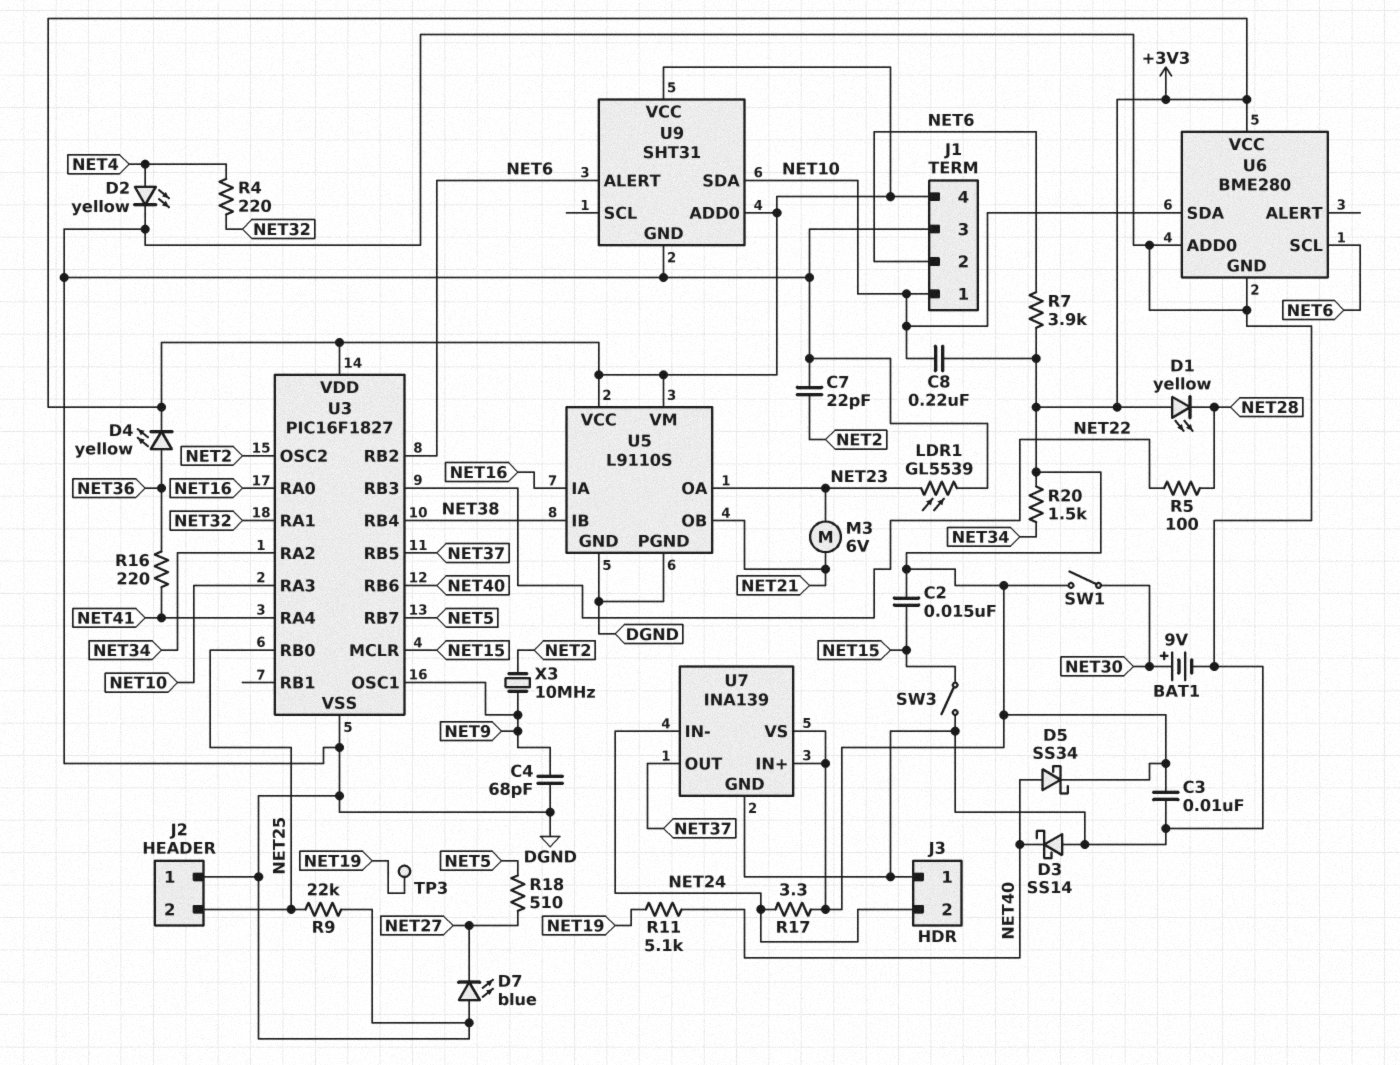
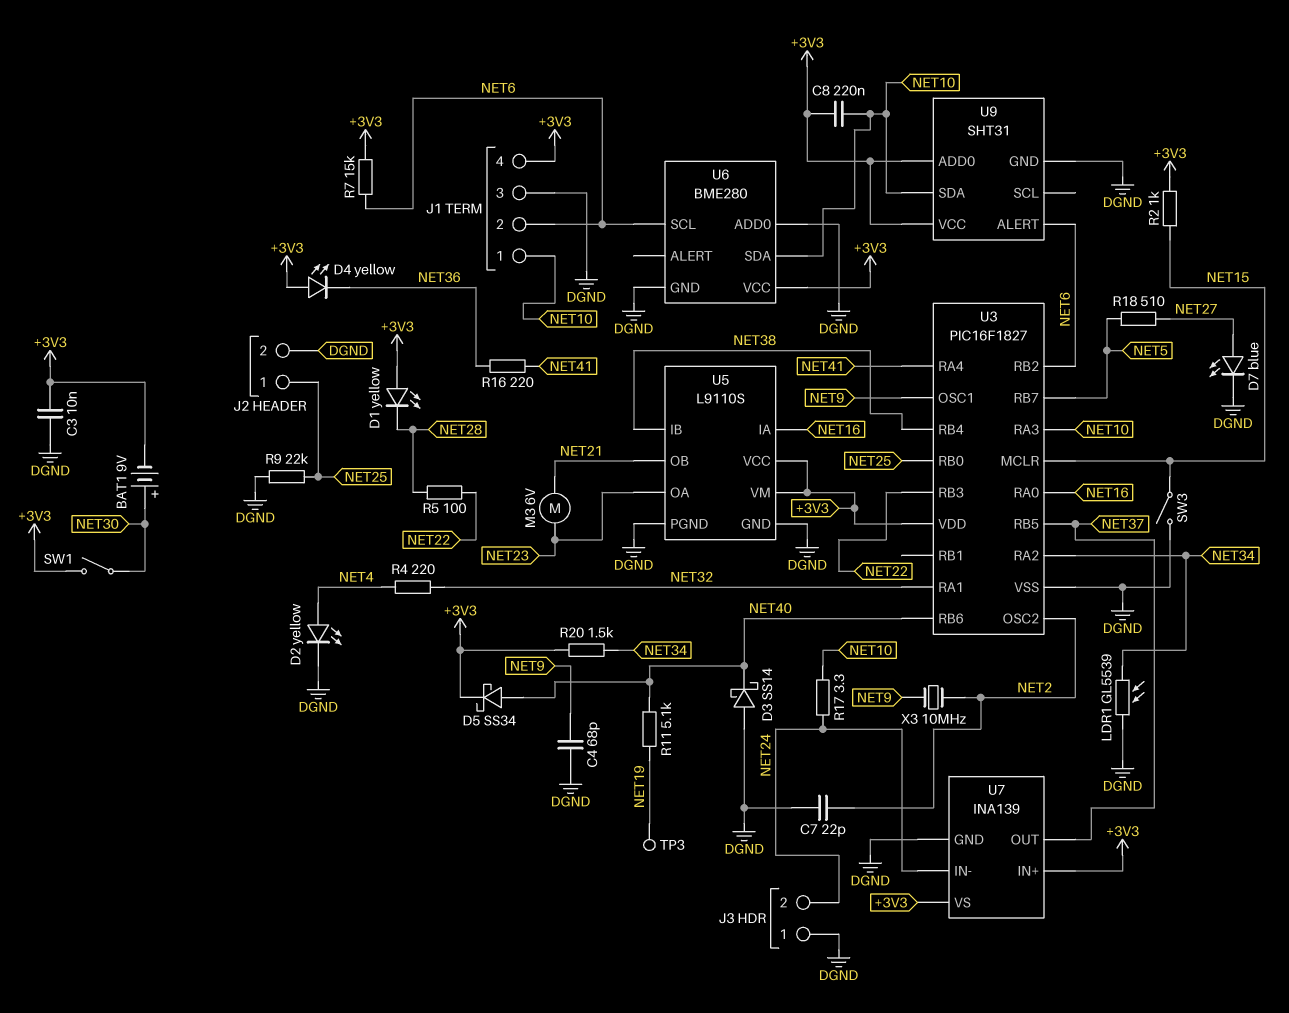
BAT1: 9V (plus NET30, minus DGND) -> 9V (plus NET30, minus +3V3)
C2: 15nF (+3V3, NET15) -> none
D4: LED yellow (A NET36, K +3V3) -> LED yellow (A +3V3, K NET36)
D7: LED blue (A DGND, K NET27) -> LED blue (A NET27, K DGND)
J2 pin 1: DGND -> NET25
J2 pin 2: NET25 -> DGND
LDR1: GL5539 (DGND, NET23) -> GL5539 (DGND, NET34)
R2: none -> 1k (+3V3, NET15)
R7: 3.9k (+3V3, NET6) -> 15k (+3V3, NET6)
R17: 3.3 (+3V3, NET24) -> 3.3 (NET10, NET24)

